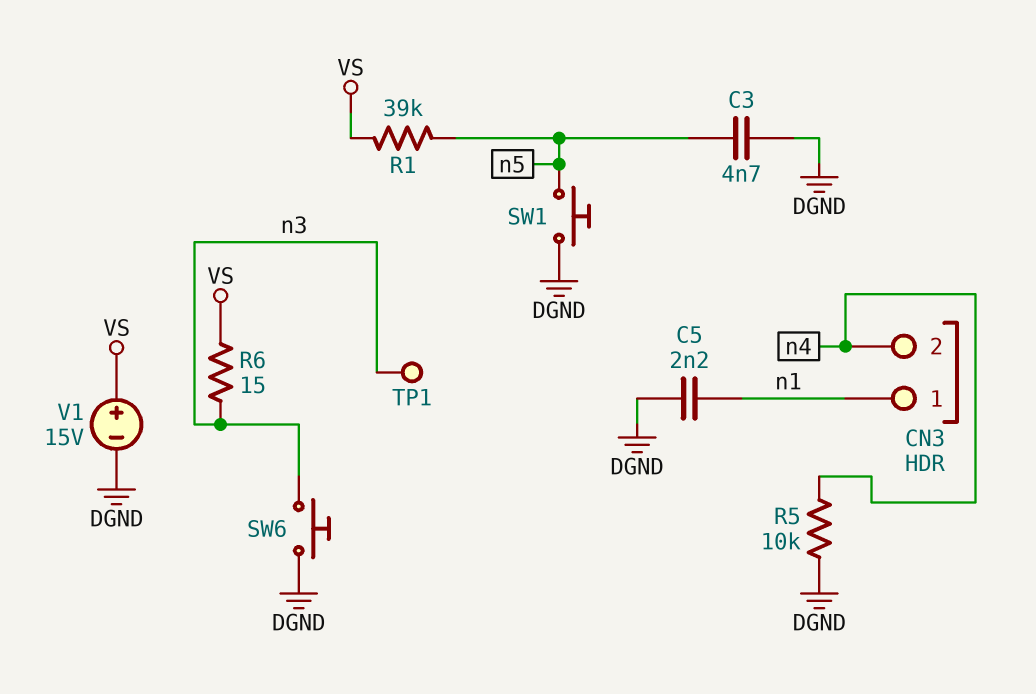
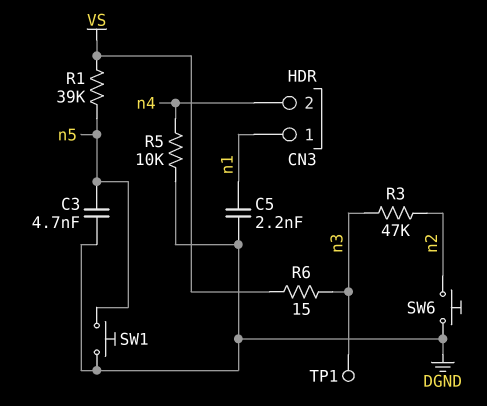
R3: none -> 47k (n2, n3)
SW6: button (DGND, n3) -> button (DGND, n2)
V1: 15V (plus VS, minus DGND) -> none

